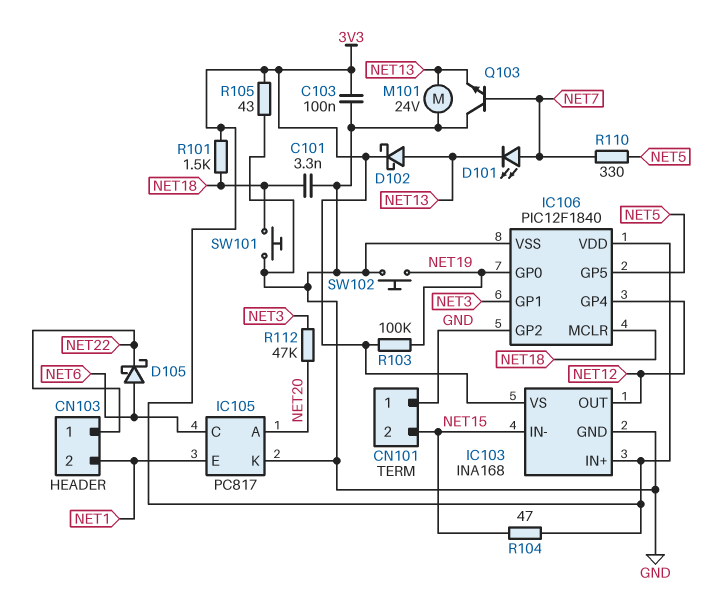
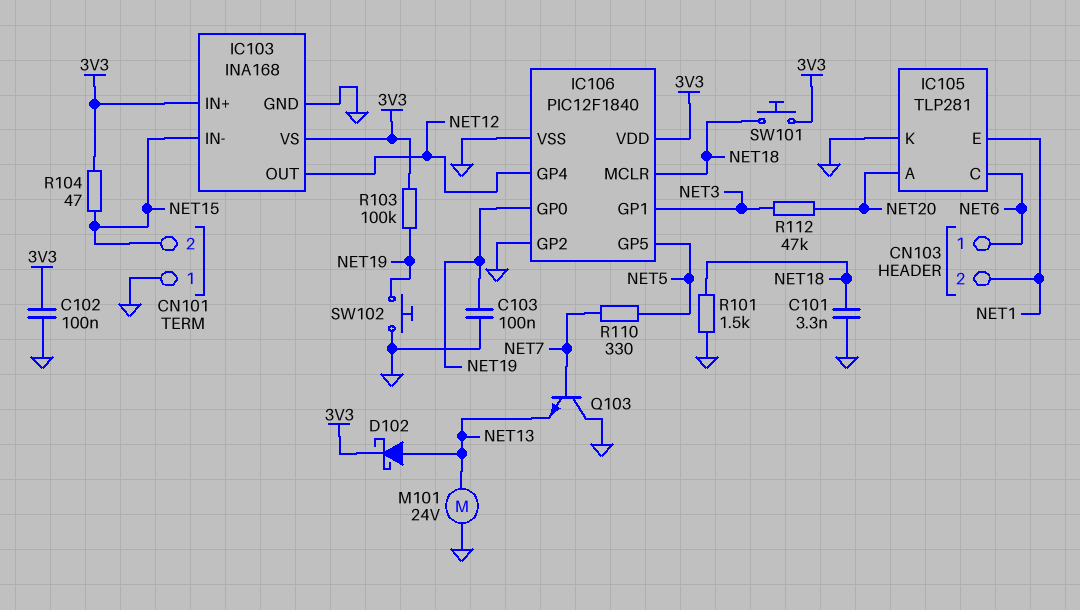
C102: none -> 100nF (3V3, GND)
C103: 100nF (3V3, GND) -> 100nF (GND, NET19)
CN103 pin 1: NET22 -> NET6
D101: LED (A NET7, K NET13) -> none
D105: schottky (A NET6, K NET22) -> none
IC105: PC817 -> TLP281
R101: 1.5k (3V3, NET18) -> 1.5k (GND, NET18)
R105: 43 (3V3, GND) -> none
SW101: button (GND, NET18) -> button (3V3, NET18)

